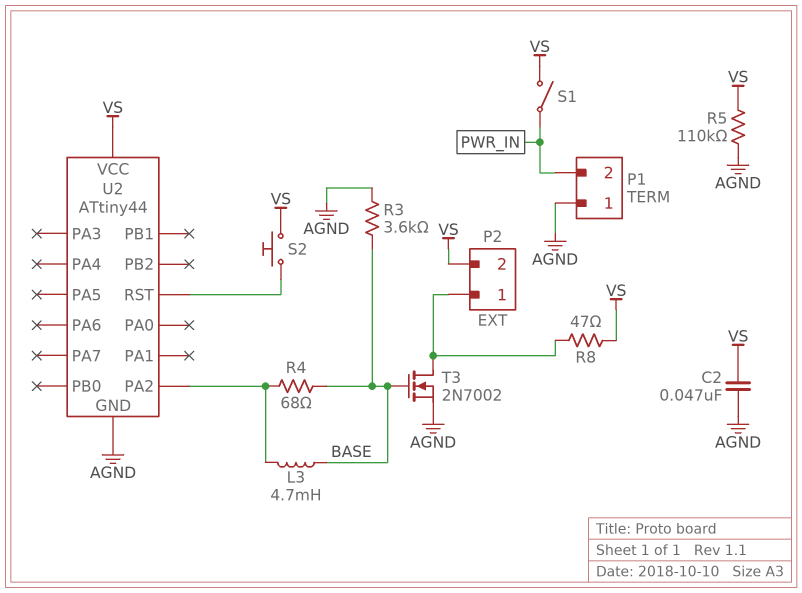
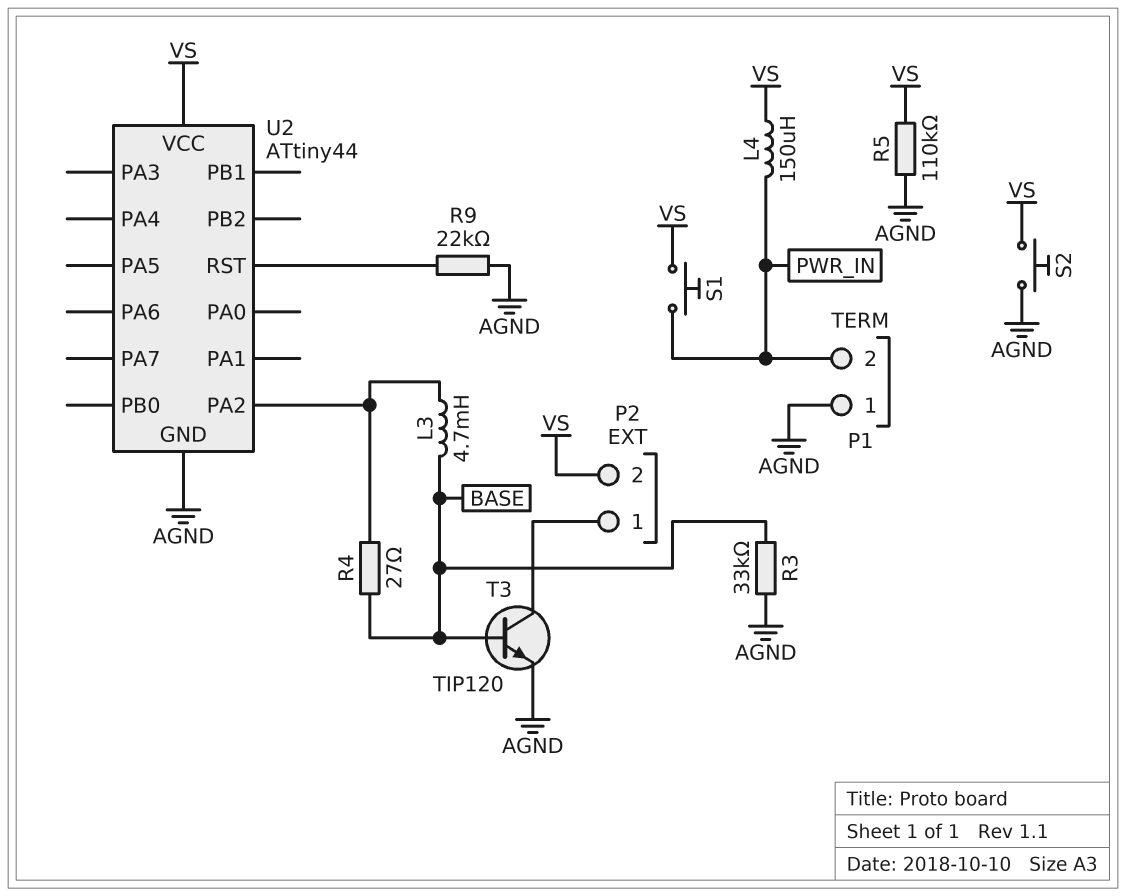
C2: 47nF (AGND, VS) -> none
L4: none -> 150uH (PWR_IN, VS)
R3: 3.6k (AGND, BASE) -> 33k (AGND, BASE)
R4: 68 (BASE, U2/PA2) -> 27 (BASE, U2/PA2)
R8: 47 (P2/1, VS) -> none
R9: none -> 22k (AGND, U2/RST)
S1: switch (PWR_IN, VS) -> button (PWR_IN, VS)
S2: button (U2/RST, VS) -> button (AGND, VS)
T3: NMOS 2N7002 (G BASE, D P2/1, S AGND) -> NPN TIP120 (B BASE, C P2/1, E AGND)

